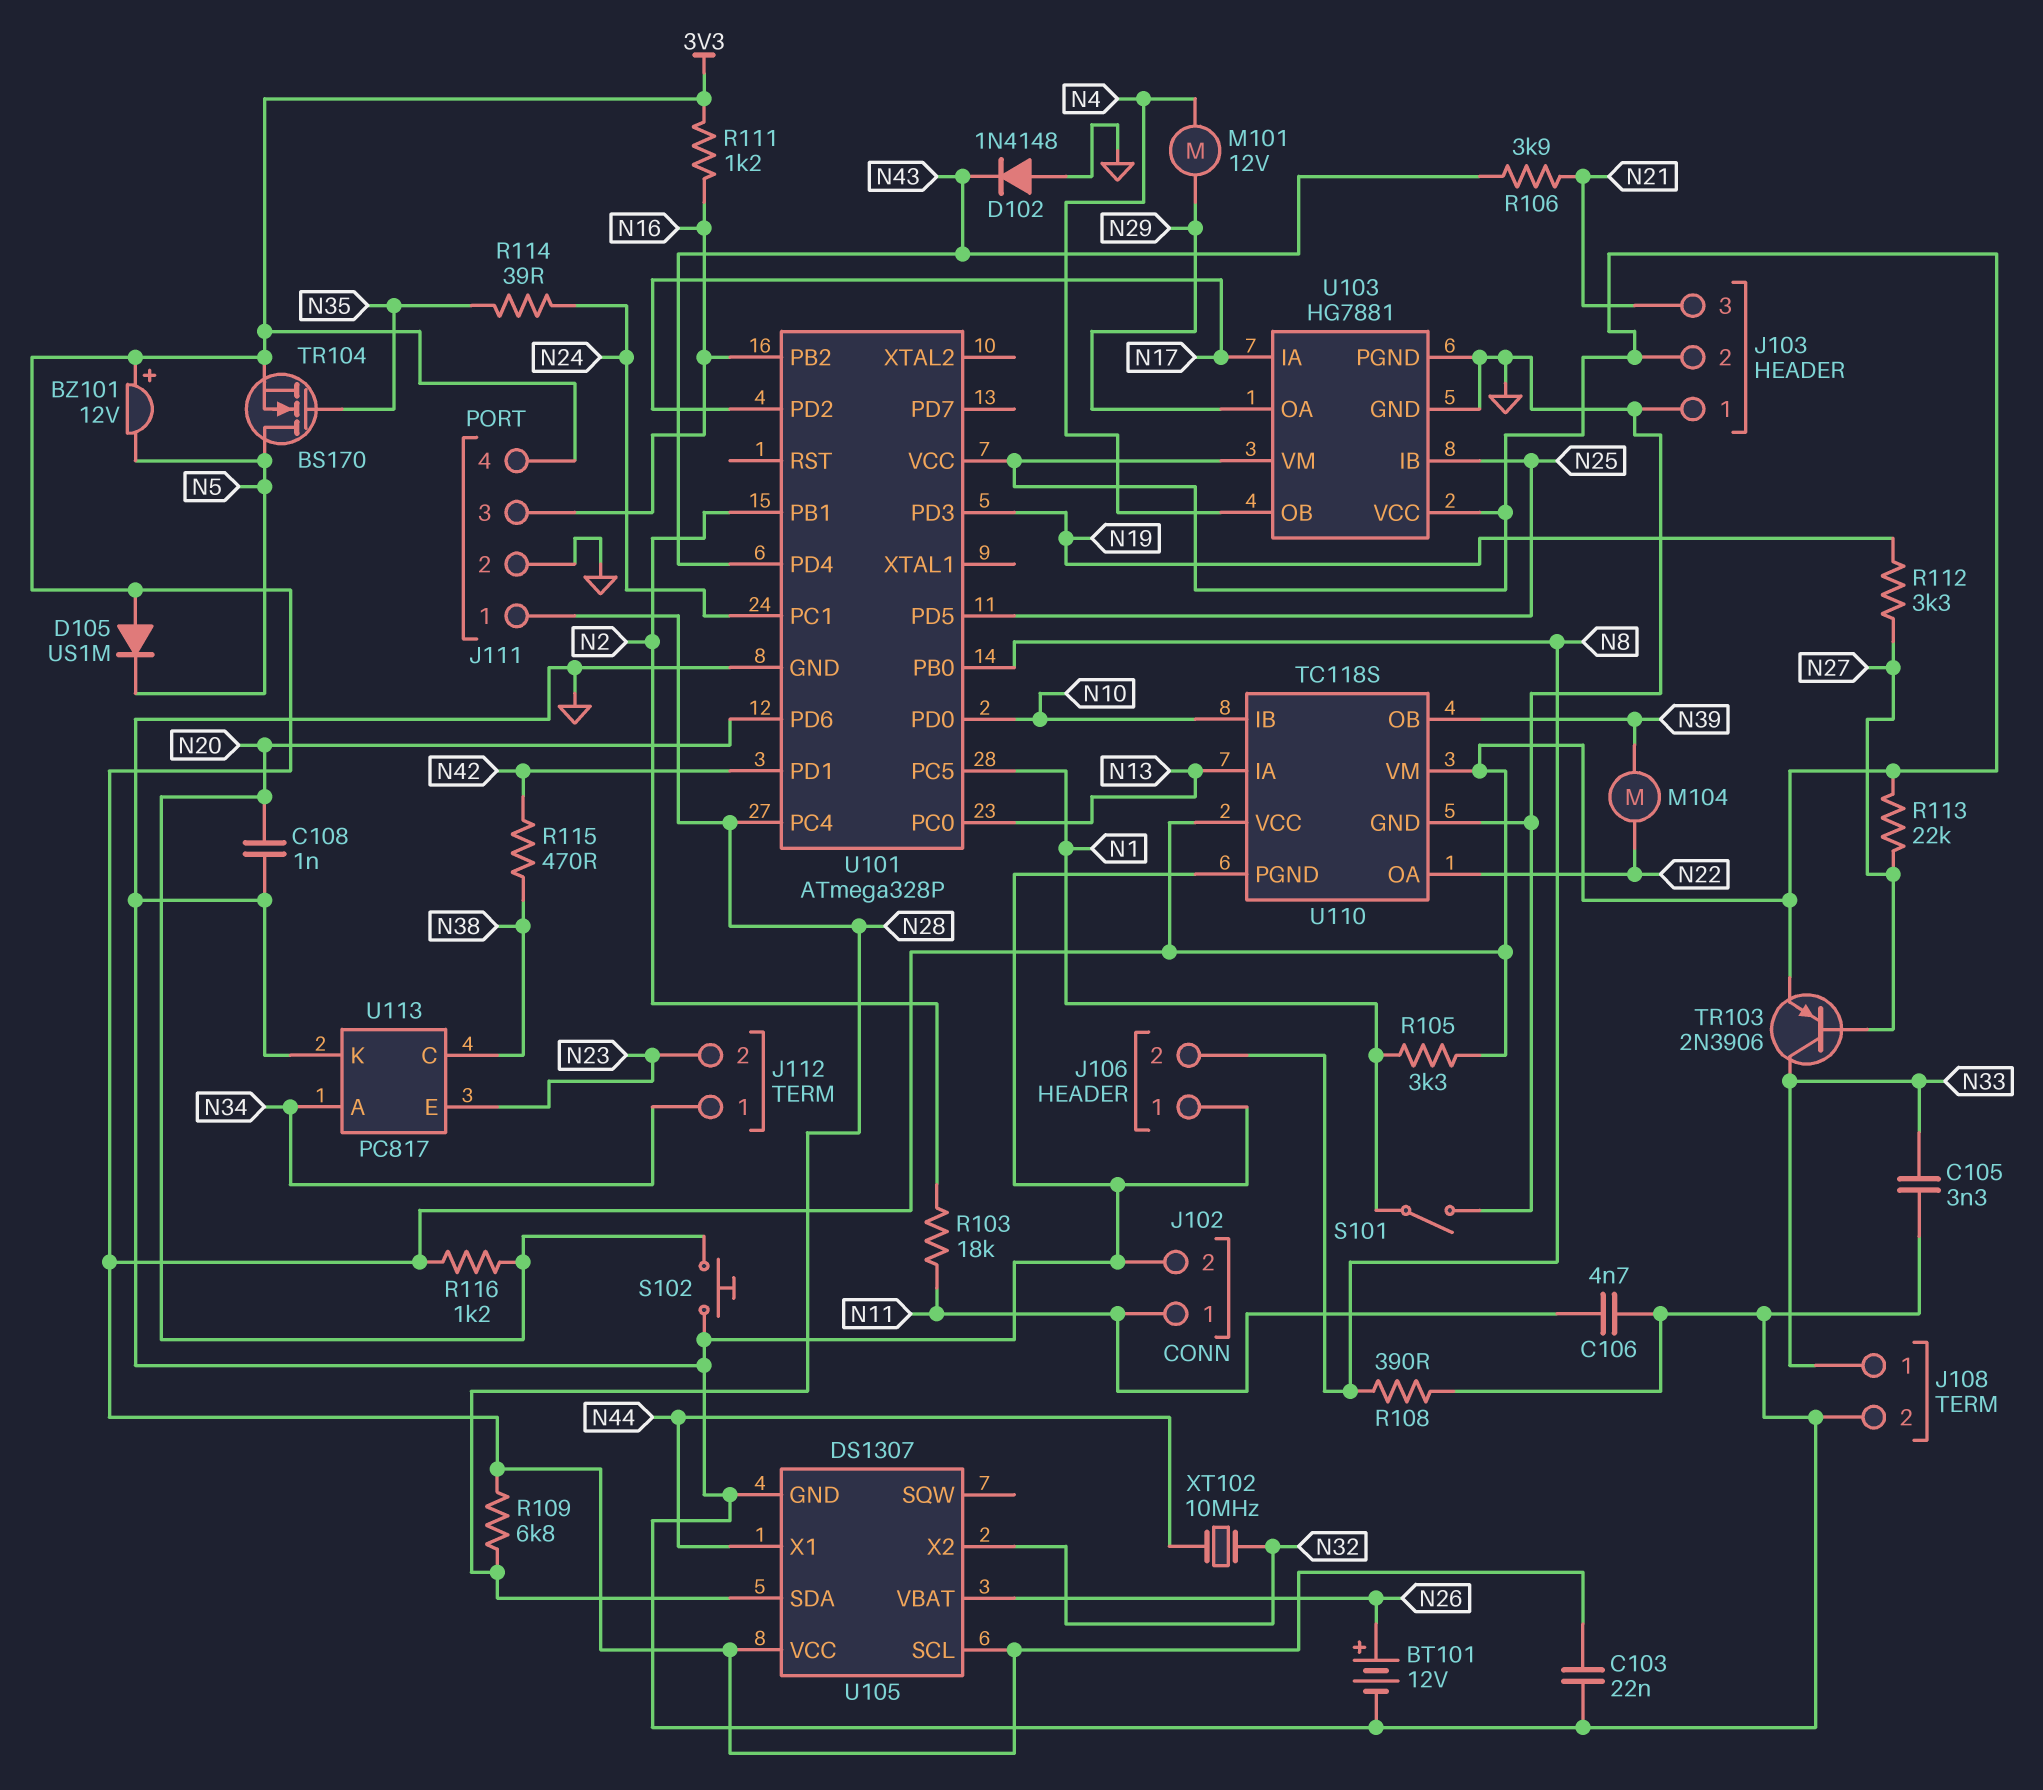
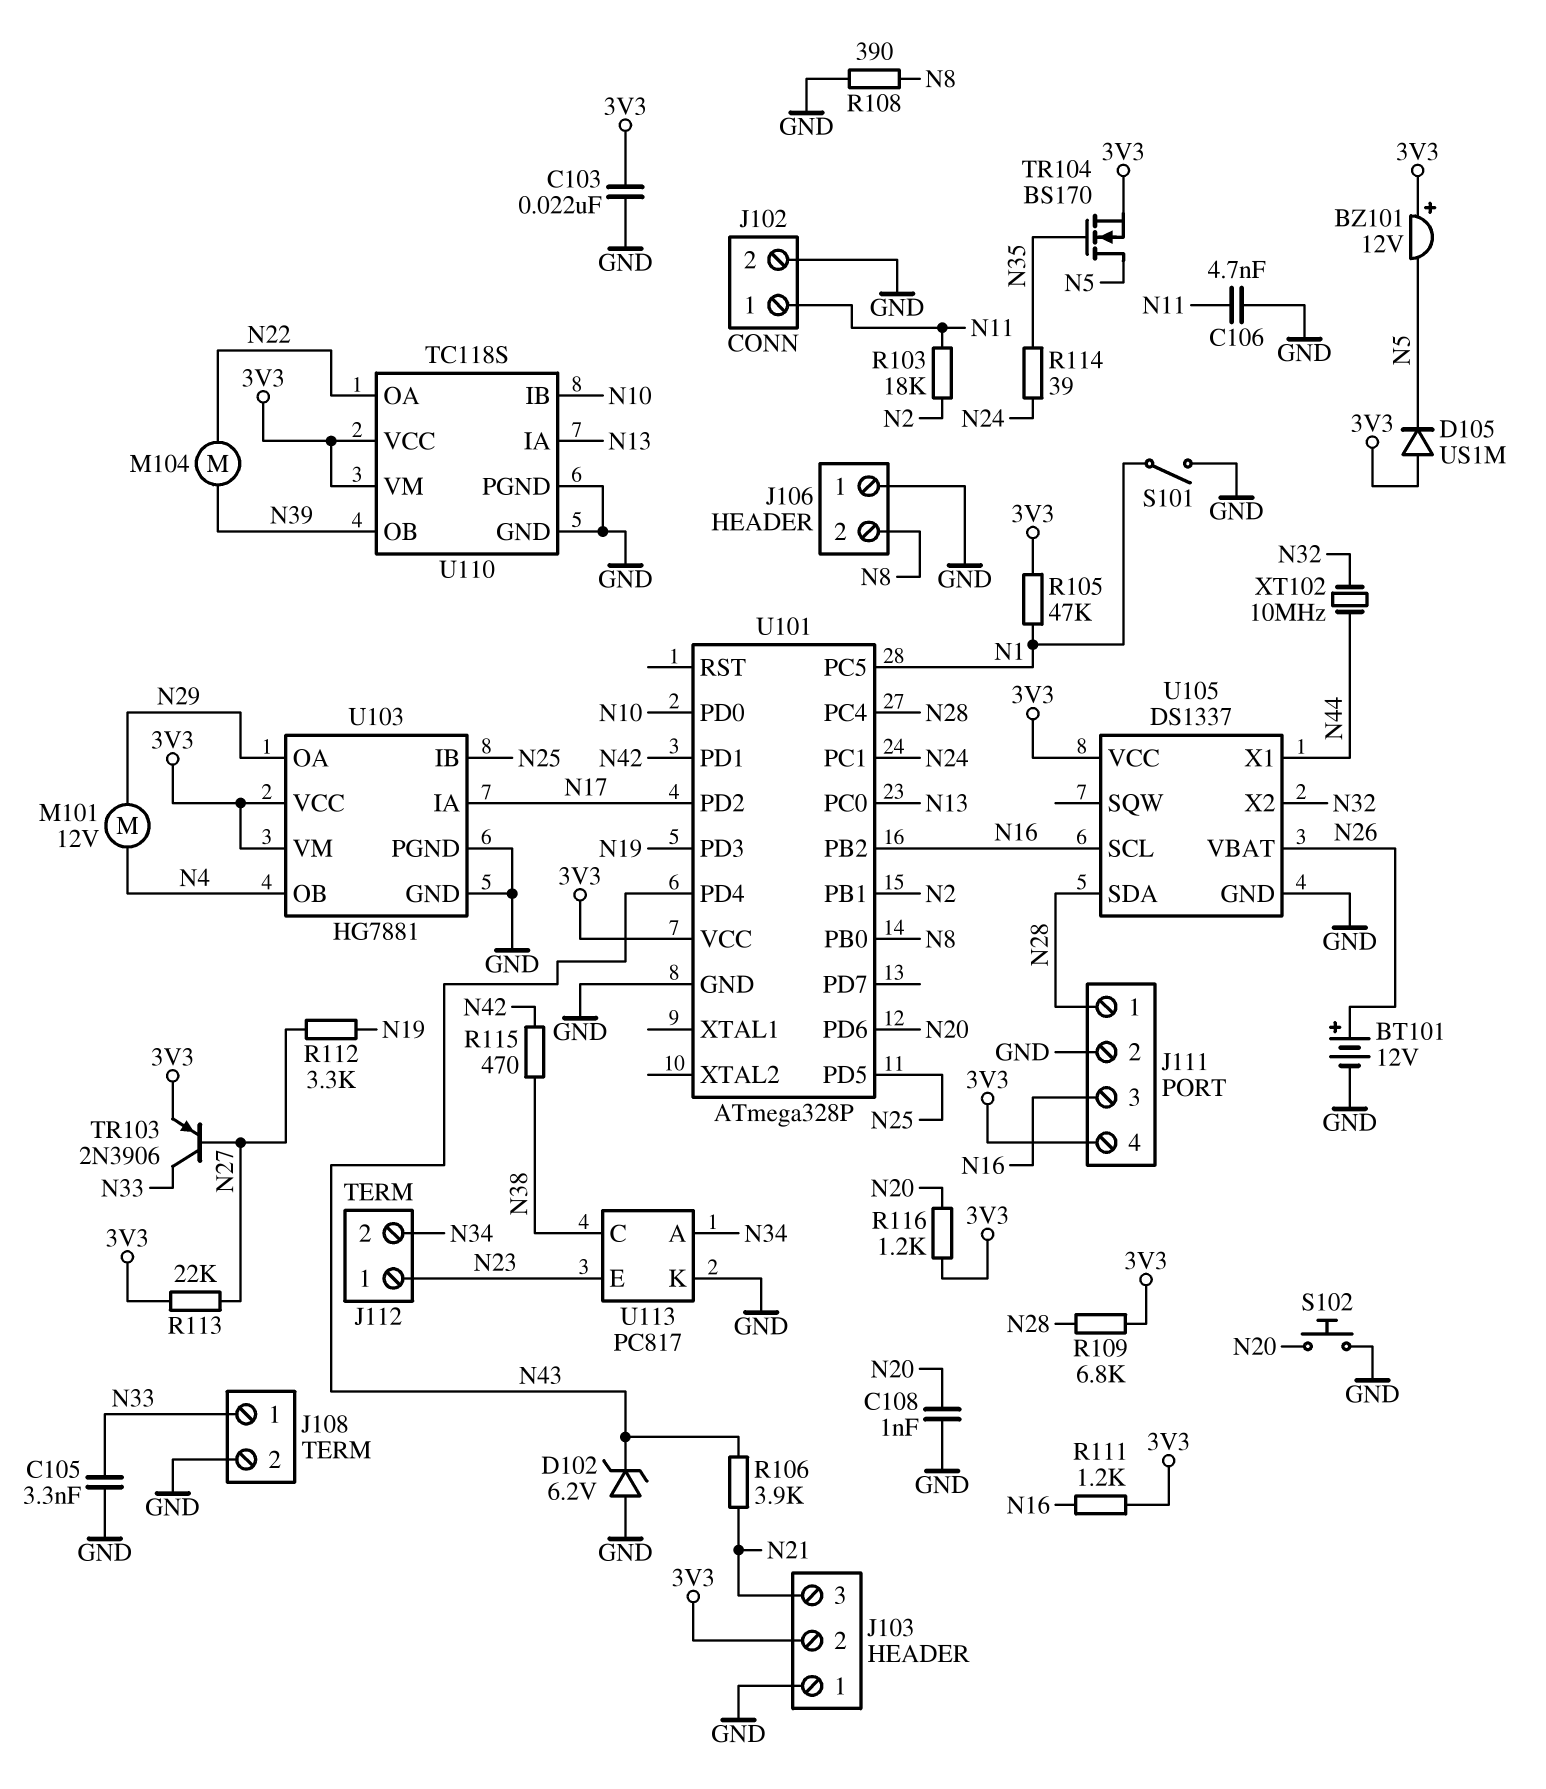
D102: diode 1N4148 (A GND, K N43) -> zener 6.2V (A GND, K N43)
J112 pin 1: N34 -> N23
J112 pin 2: N23 -> N34
R105: 3.3k (3V3, N1) -> 47k (3V3, N1)
U105: DS1307 -> DS1337
U105 pin SCL: 3V3 -> N16

